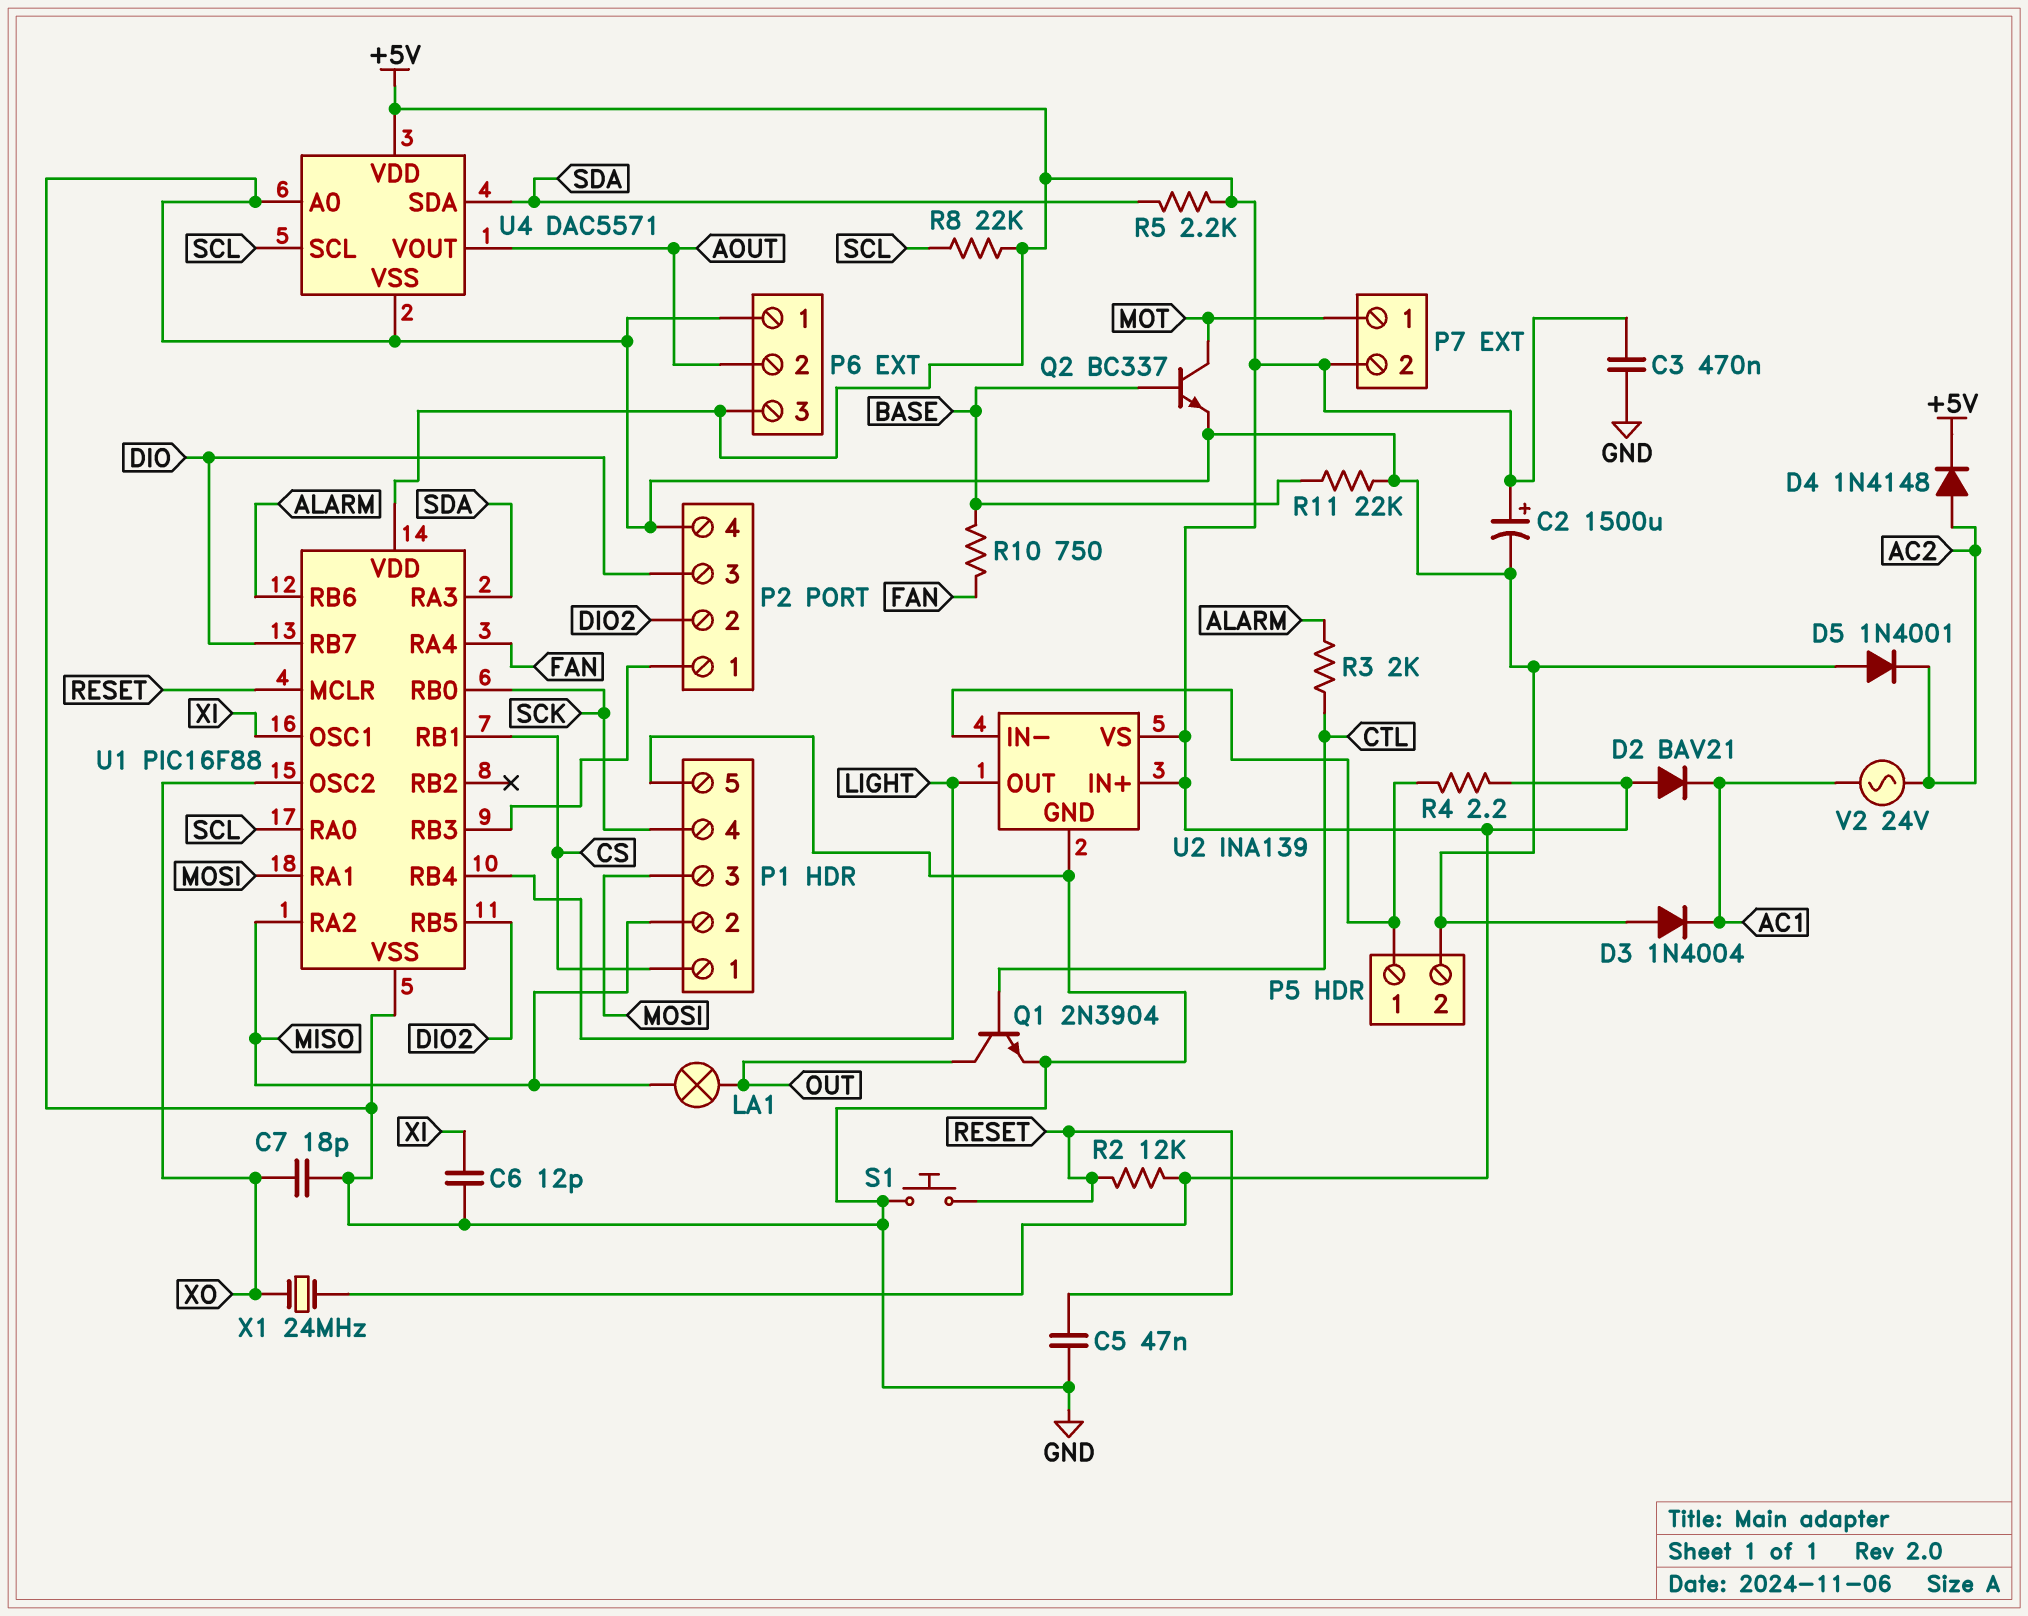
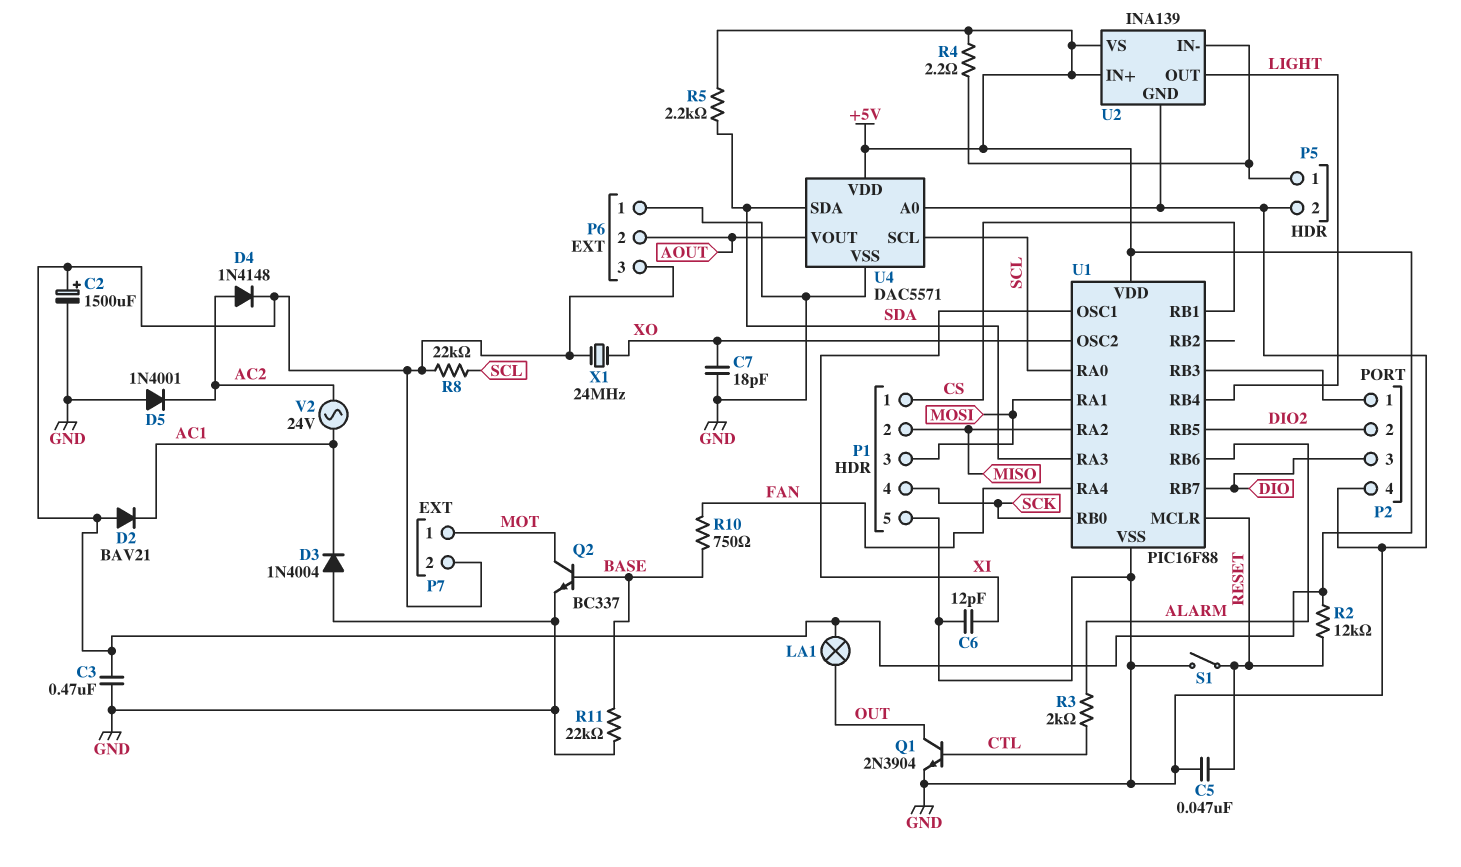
LA1: lamp (MISO, OUT) -> lamp (+5V, OUT)
S1: button (GND, RESET) -> switch (GND, RESET)

